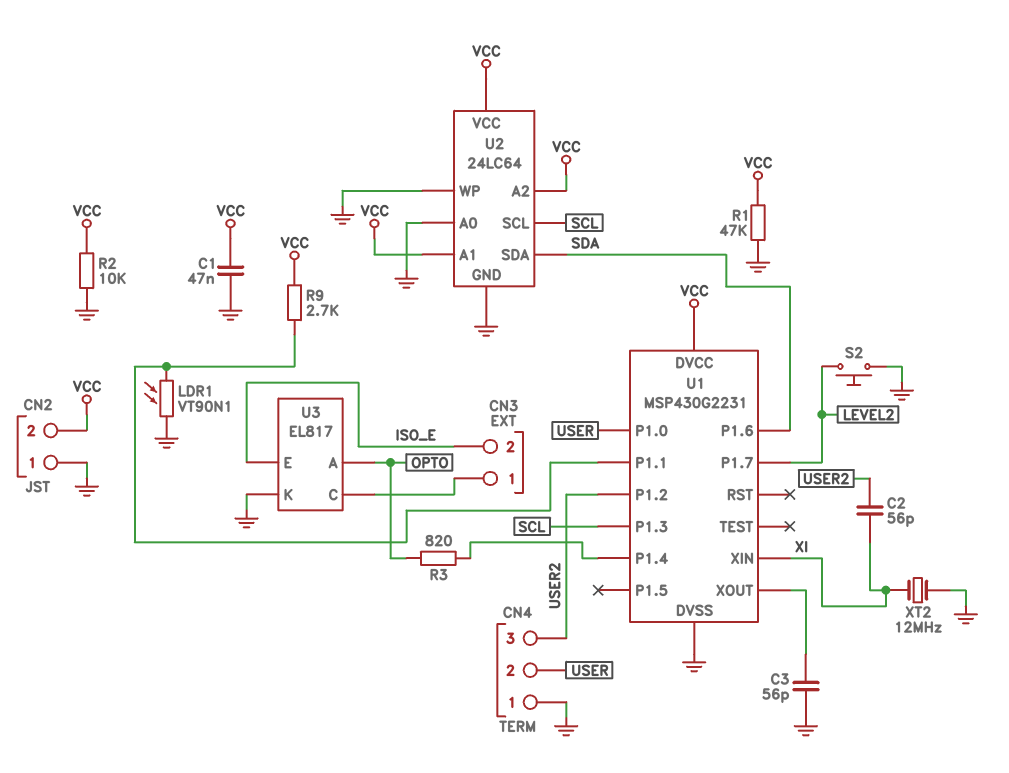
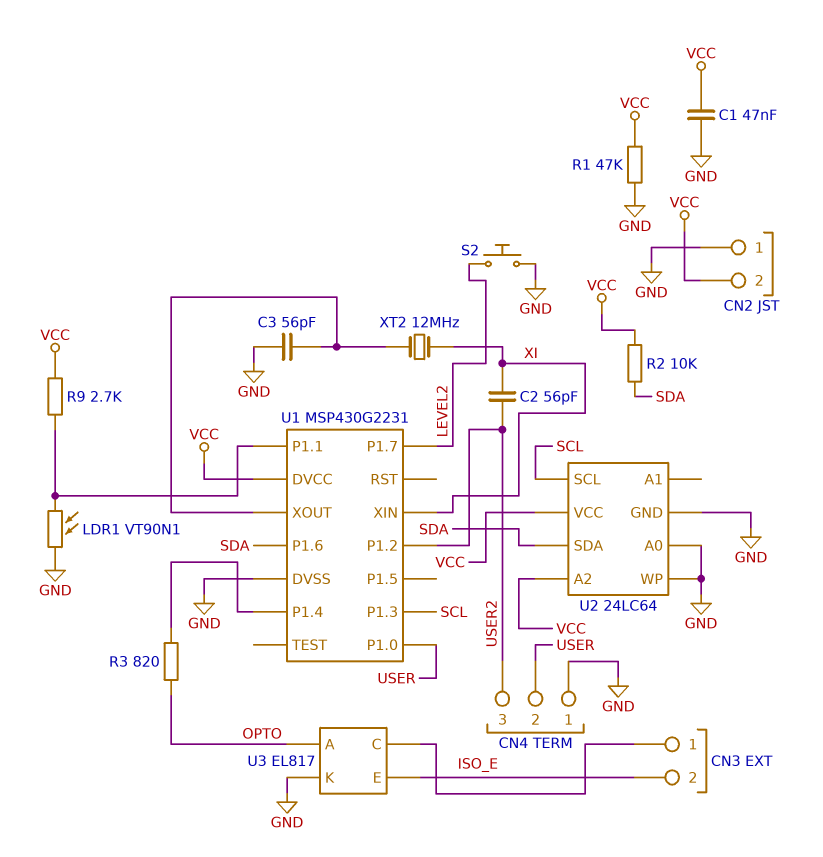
R2: 10k (GND, VCC) -> 10k (SDA, VCC)
U2 pin A1: VCC -> none
XT2: 12MHz (GND, XI) -> 12MHz (U1/XOUT, XI)

